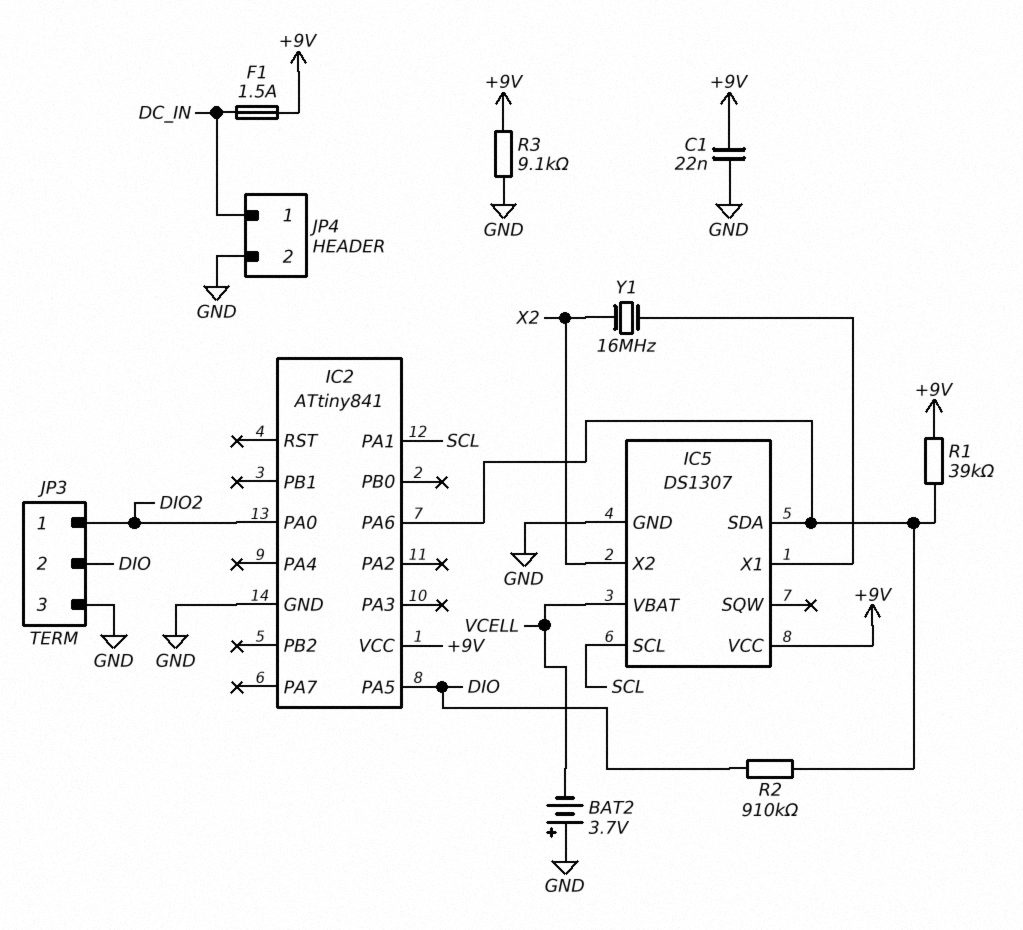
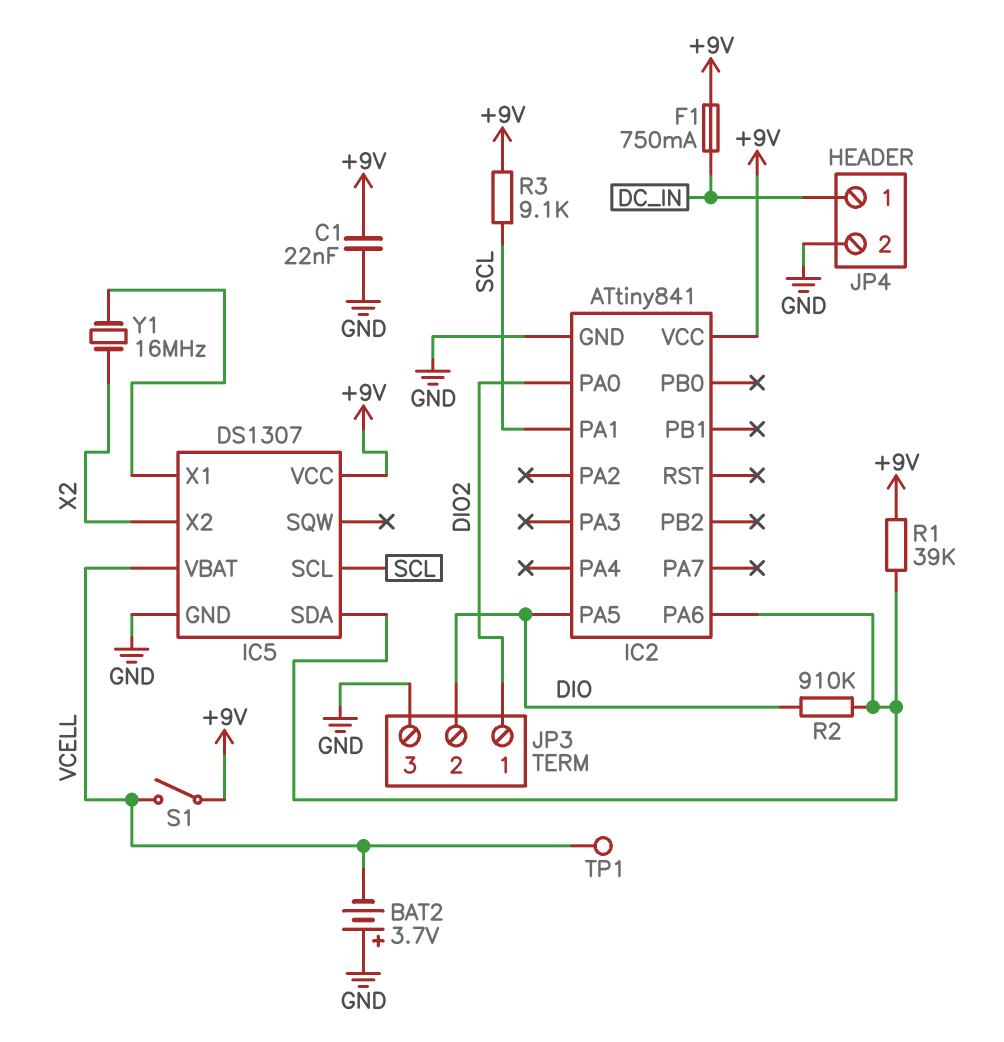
F1: 1.5A (+9V, DC_IN) -> 750mA (+9V, DC_IN)
R3: 9.1k (+9V, GND) -> 9.1k (+9V, SCL)
S1: none -> switch (+9V, VCELL)
TP1: none -> test point (VCELL)

